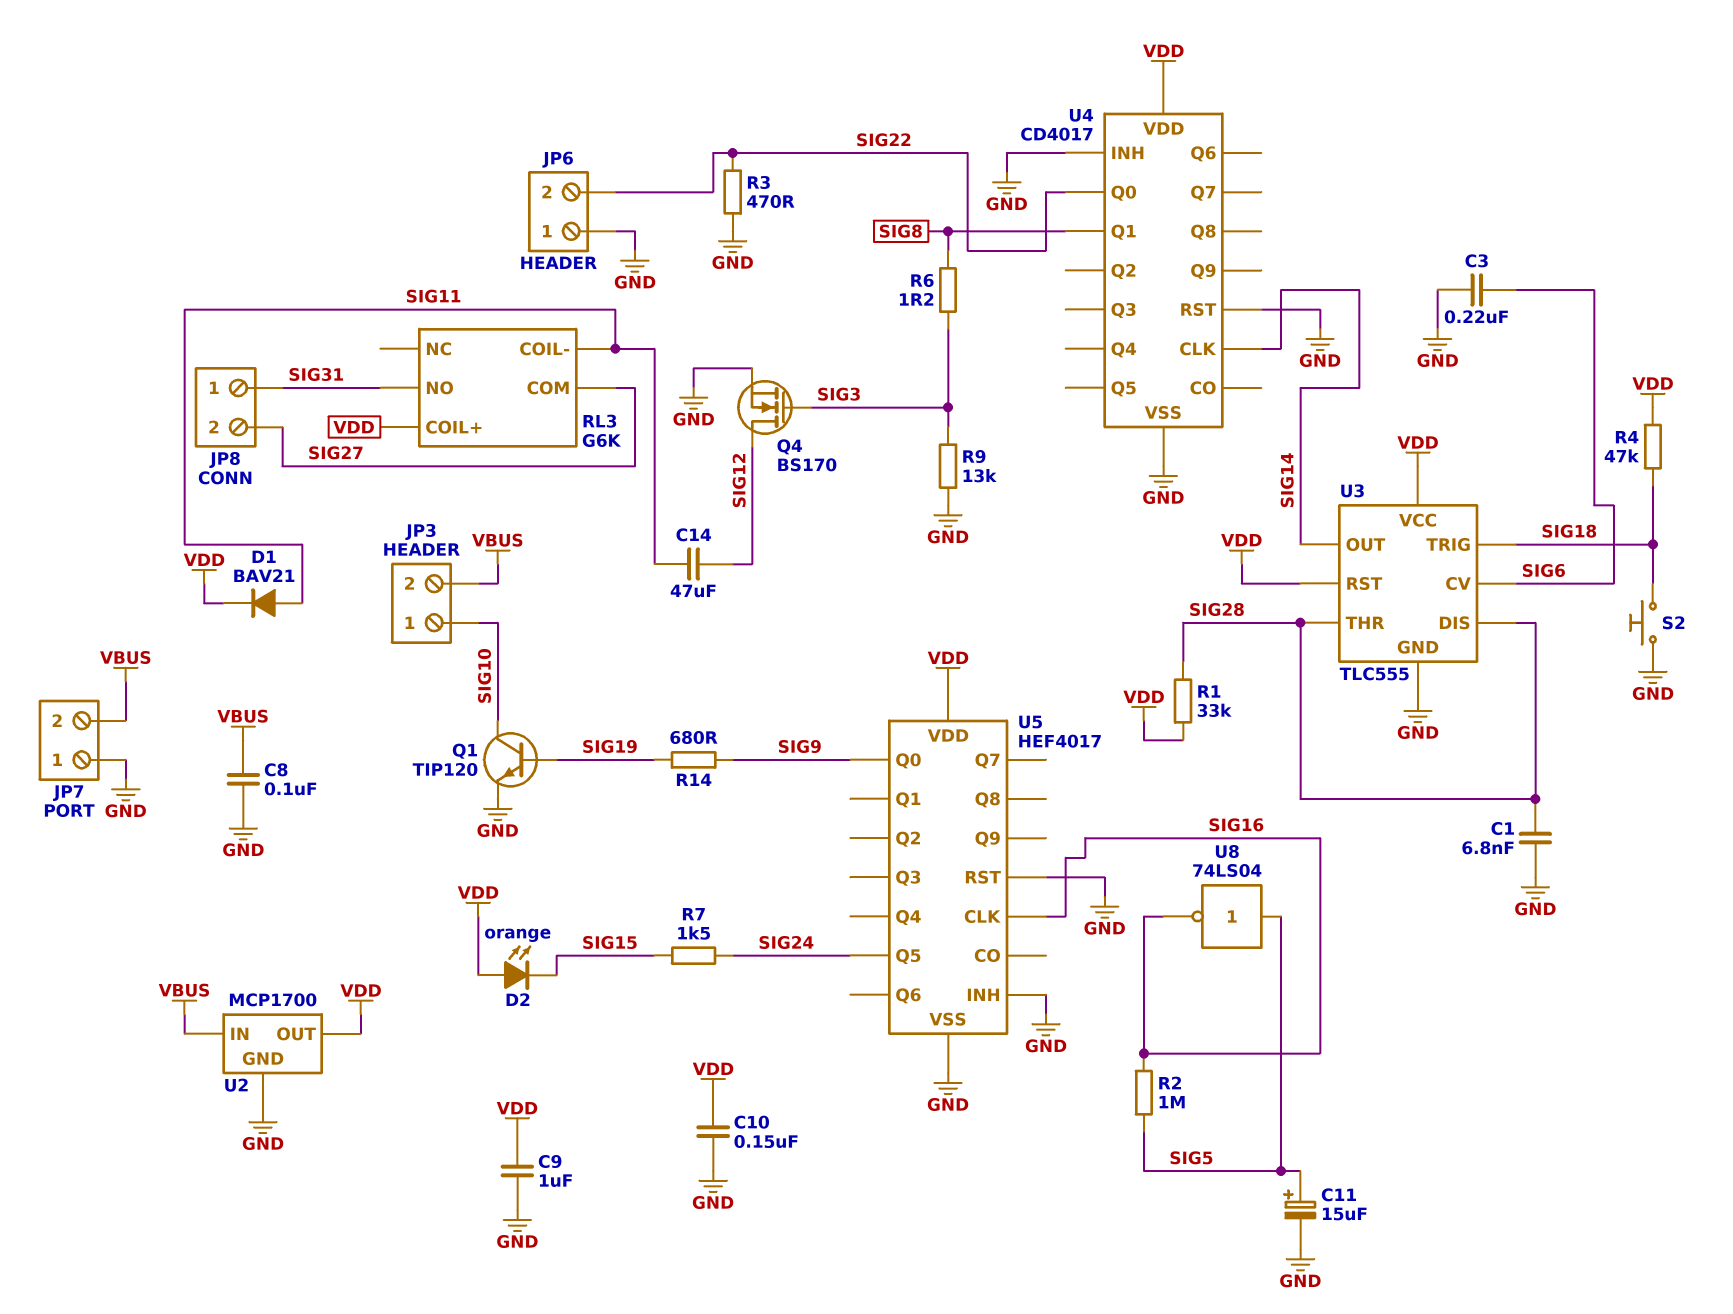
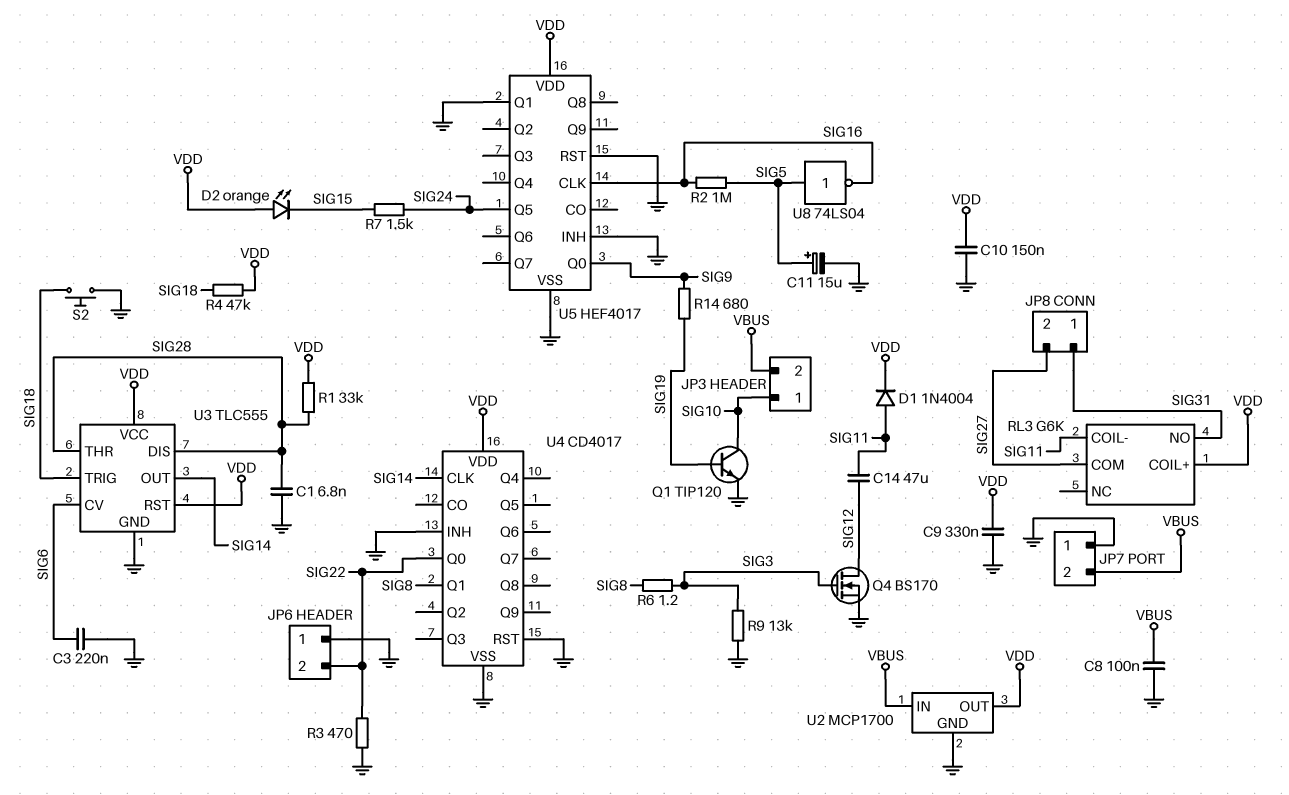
C9: 1uF (GND, VDD) -> 330nF (GND, VDD)
D1: diode BAV21 (A SIG11, K VDD) -> diode 1N4004 (A SIG11, K VDD)
U5 pin Q1: none -> GND

